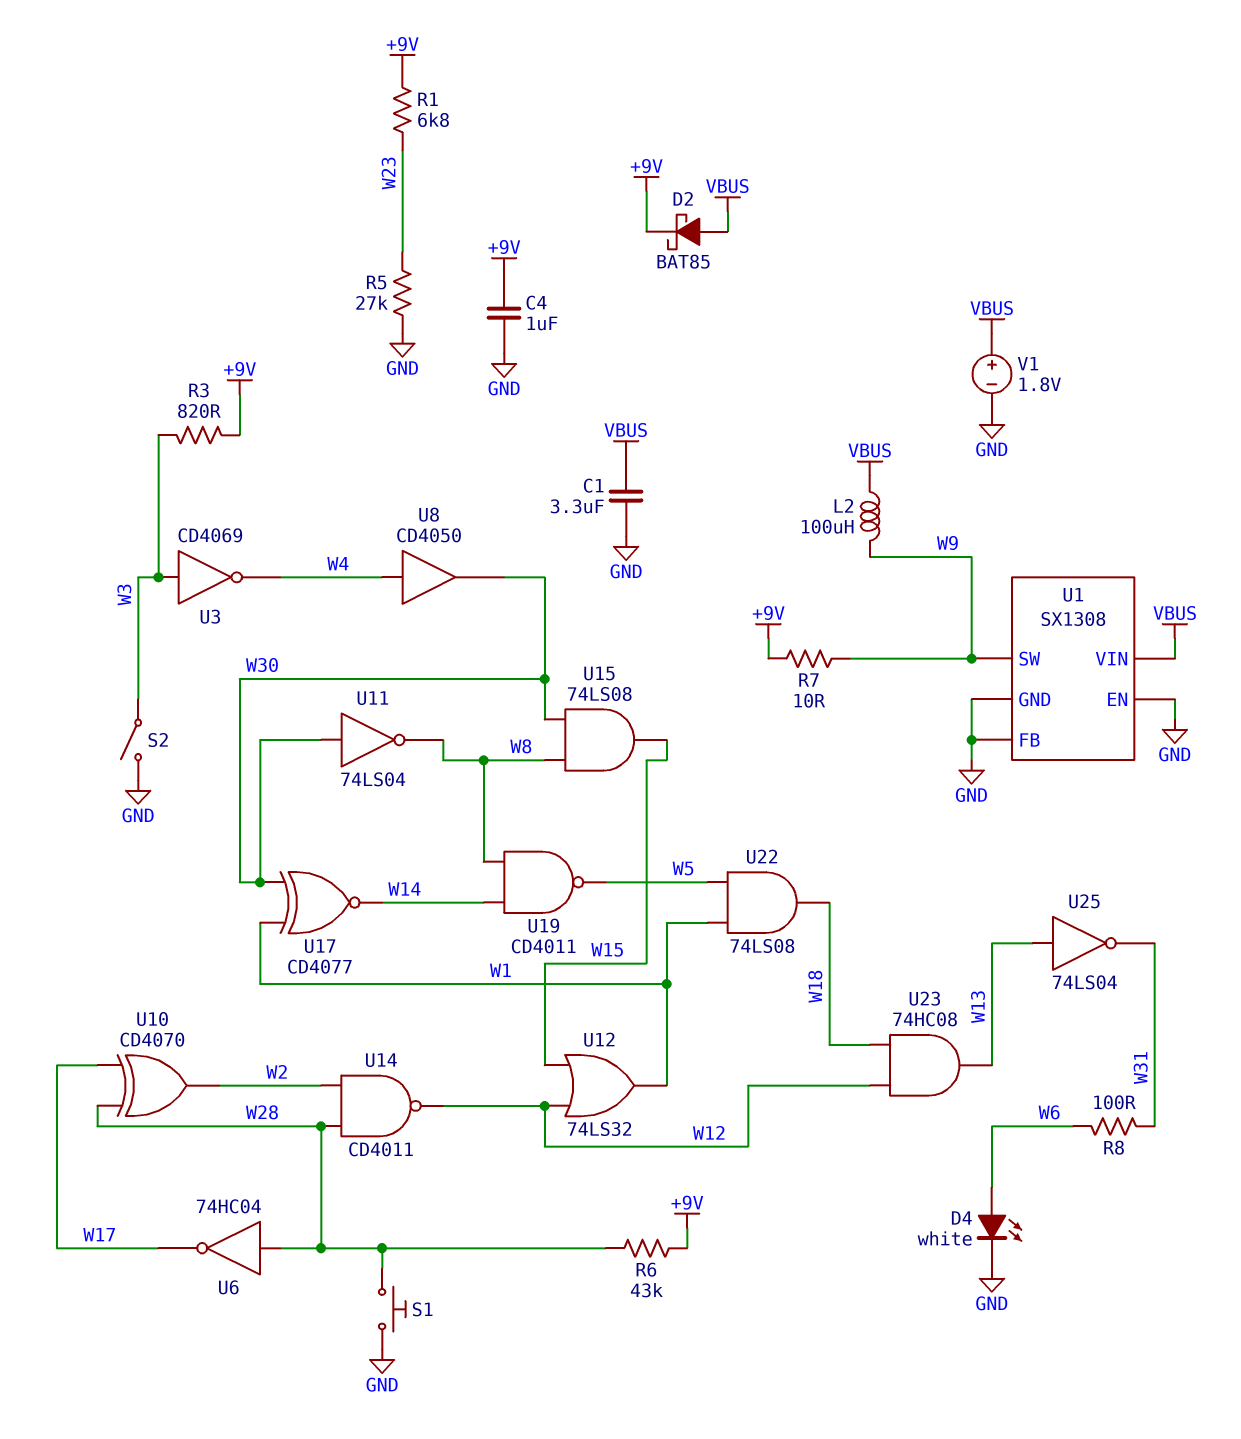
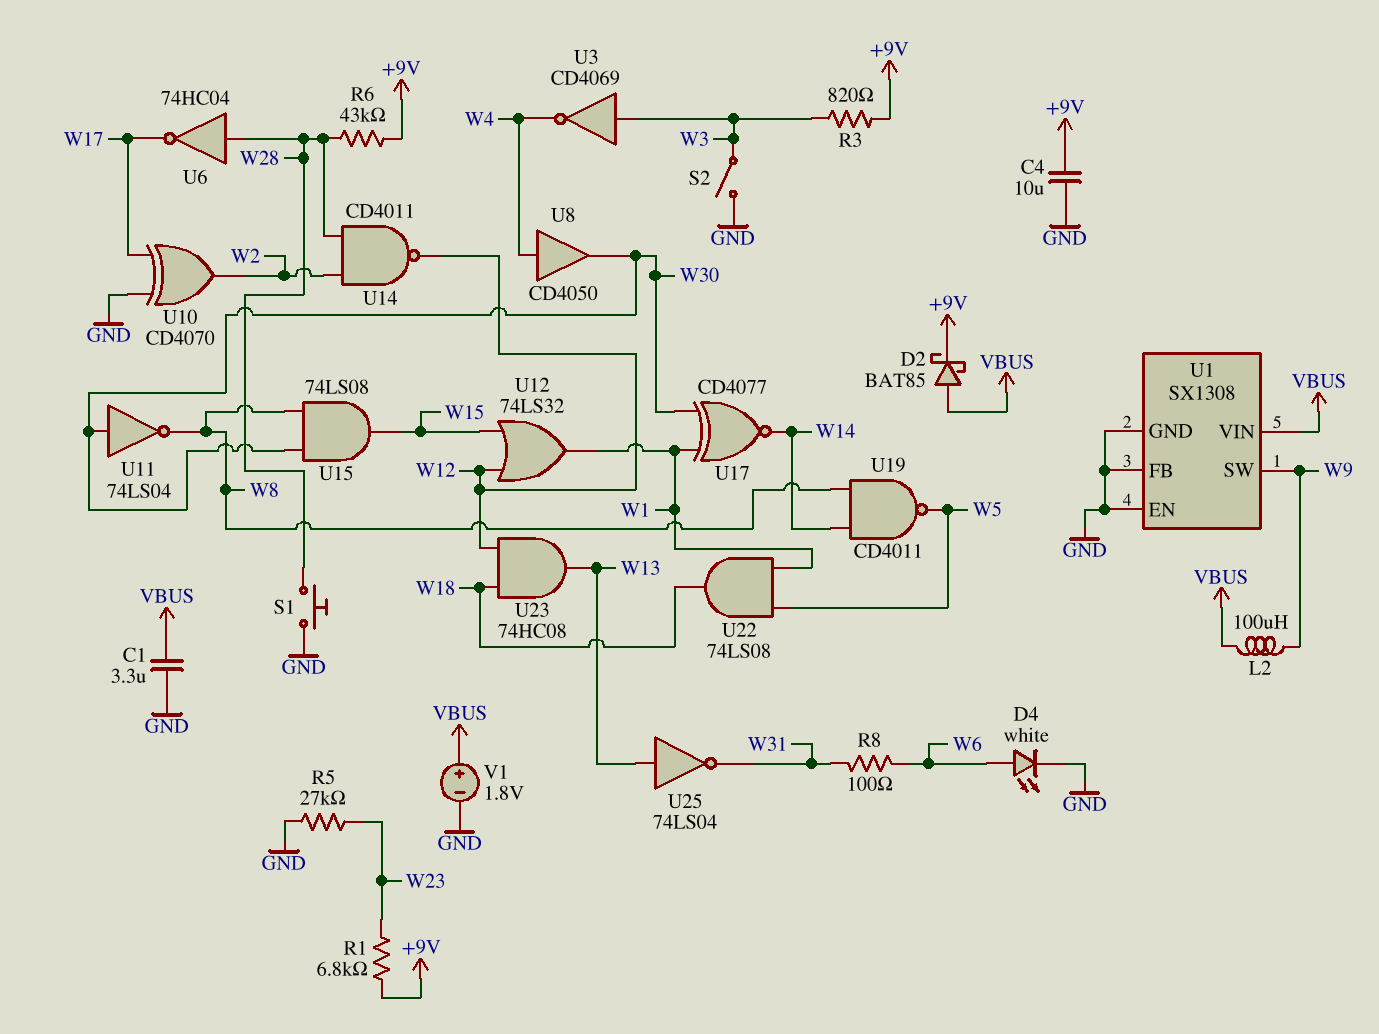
C4: 1uF (+9V, GND) -> 10uF (+9V, GND)
R7: 10 (+9V, W9) -> none
U10: XOR CD4070 (in W17, in W28, out W2) -> XOR CD4070 (in GND, in W17, out W2)

